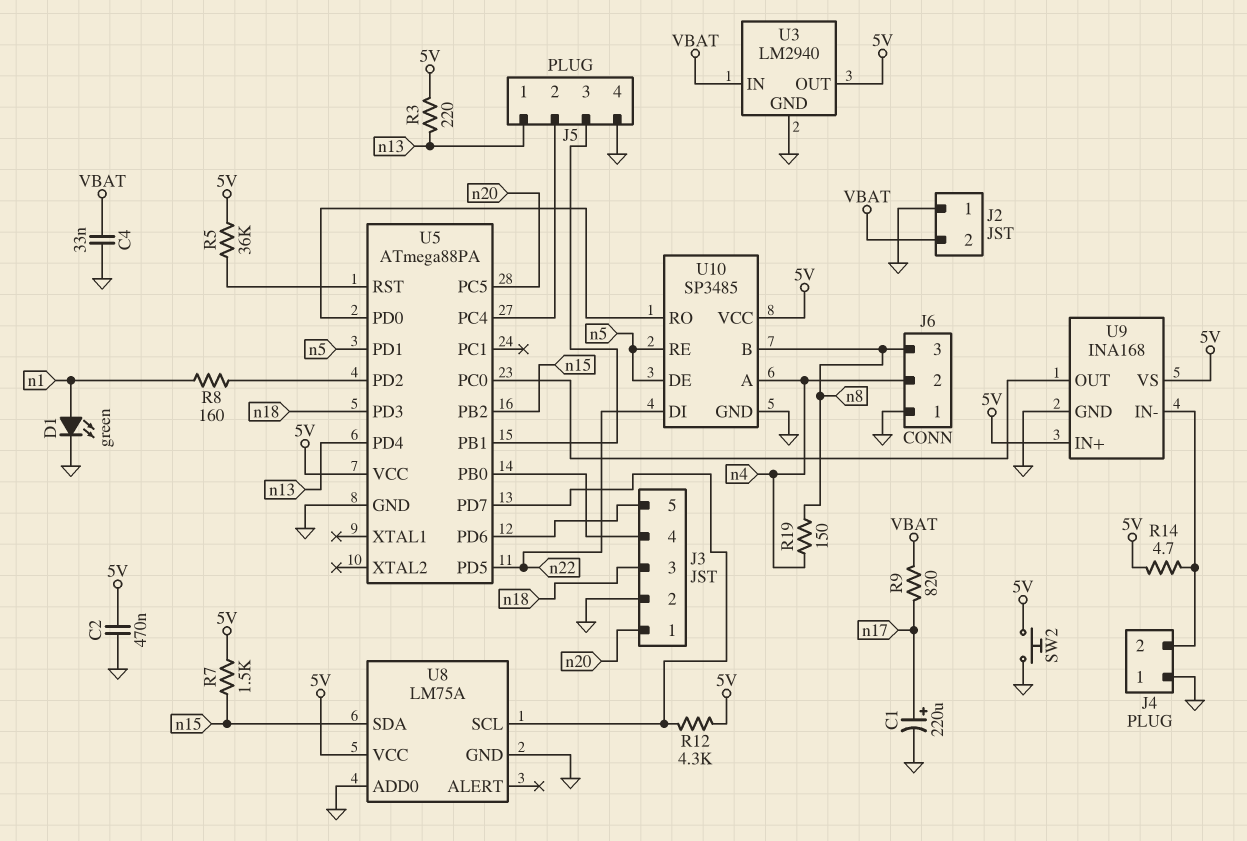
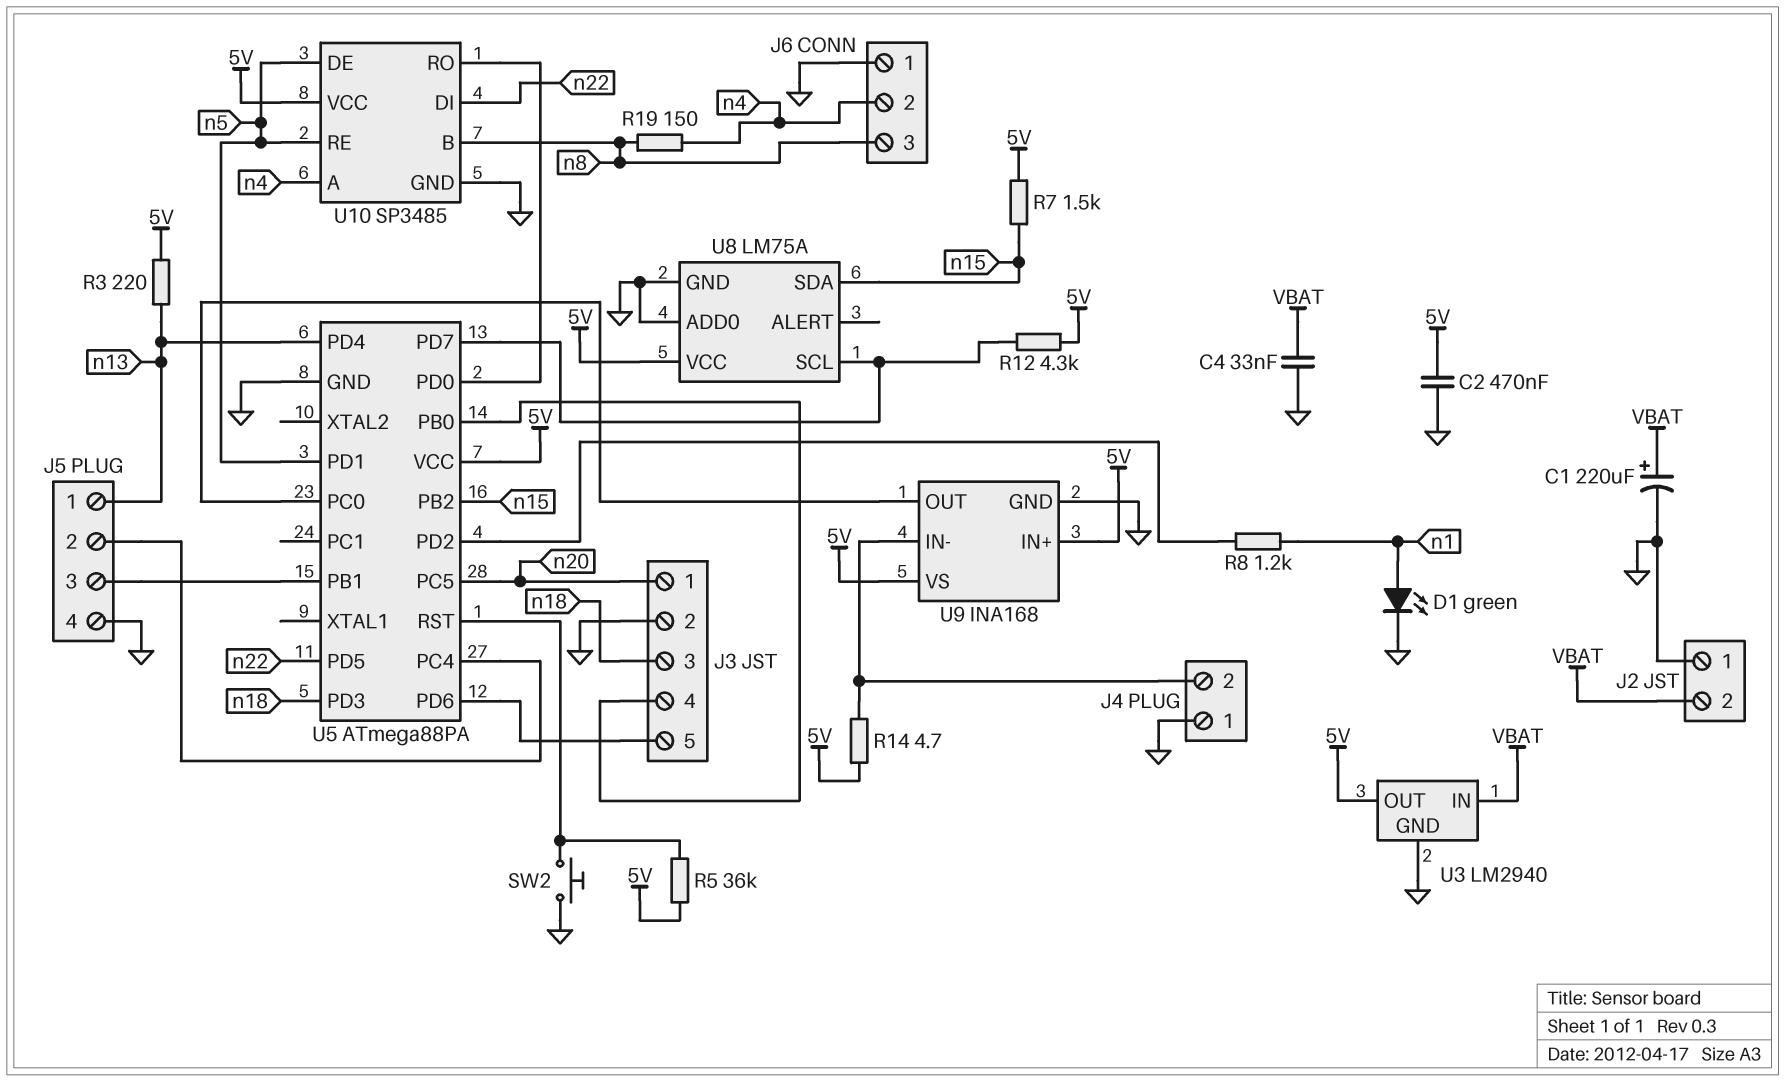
C1: 220uF (plus n17, minus GND) -> 220uF (plus VBAT, minus GND)
R8: 160 (U5/PD2, n1) -> 1.2k (U5/PD2, n1)
R9: 820 (VBAT, n17) -> none
SW2: button (5V, GND) -> button (GND, U5/RST)

